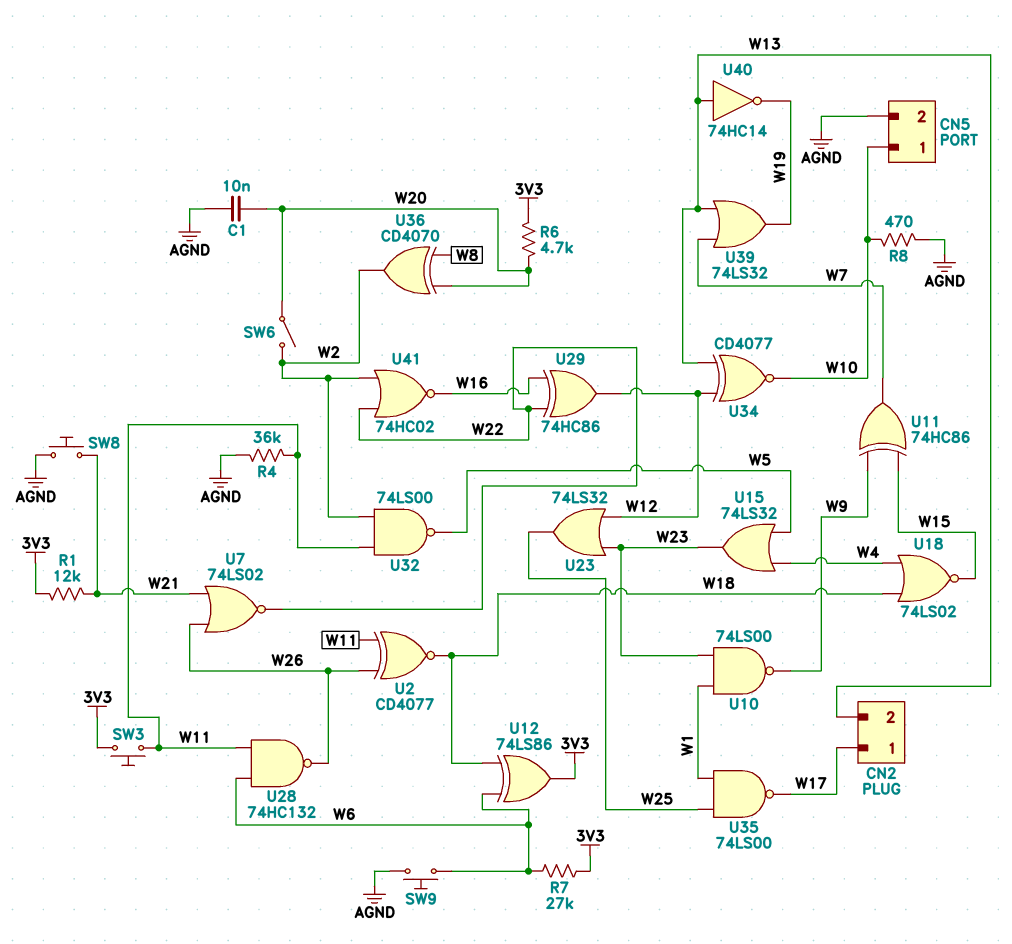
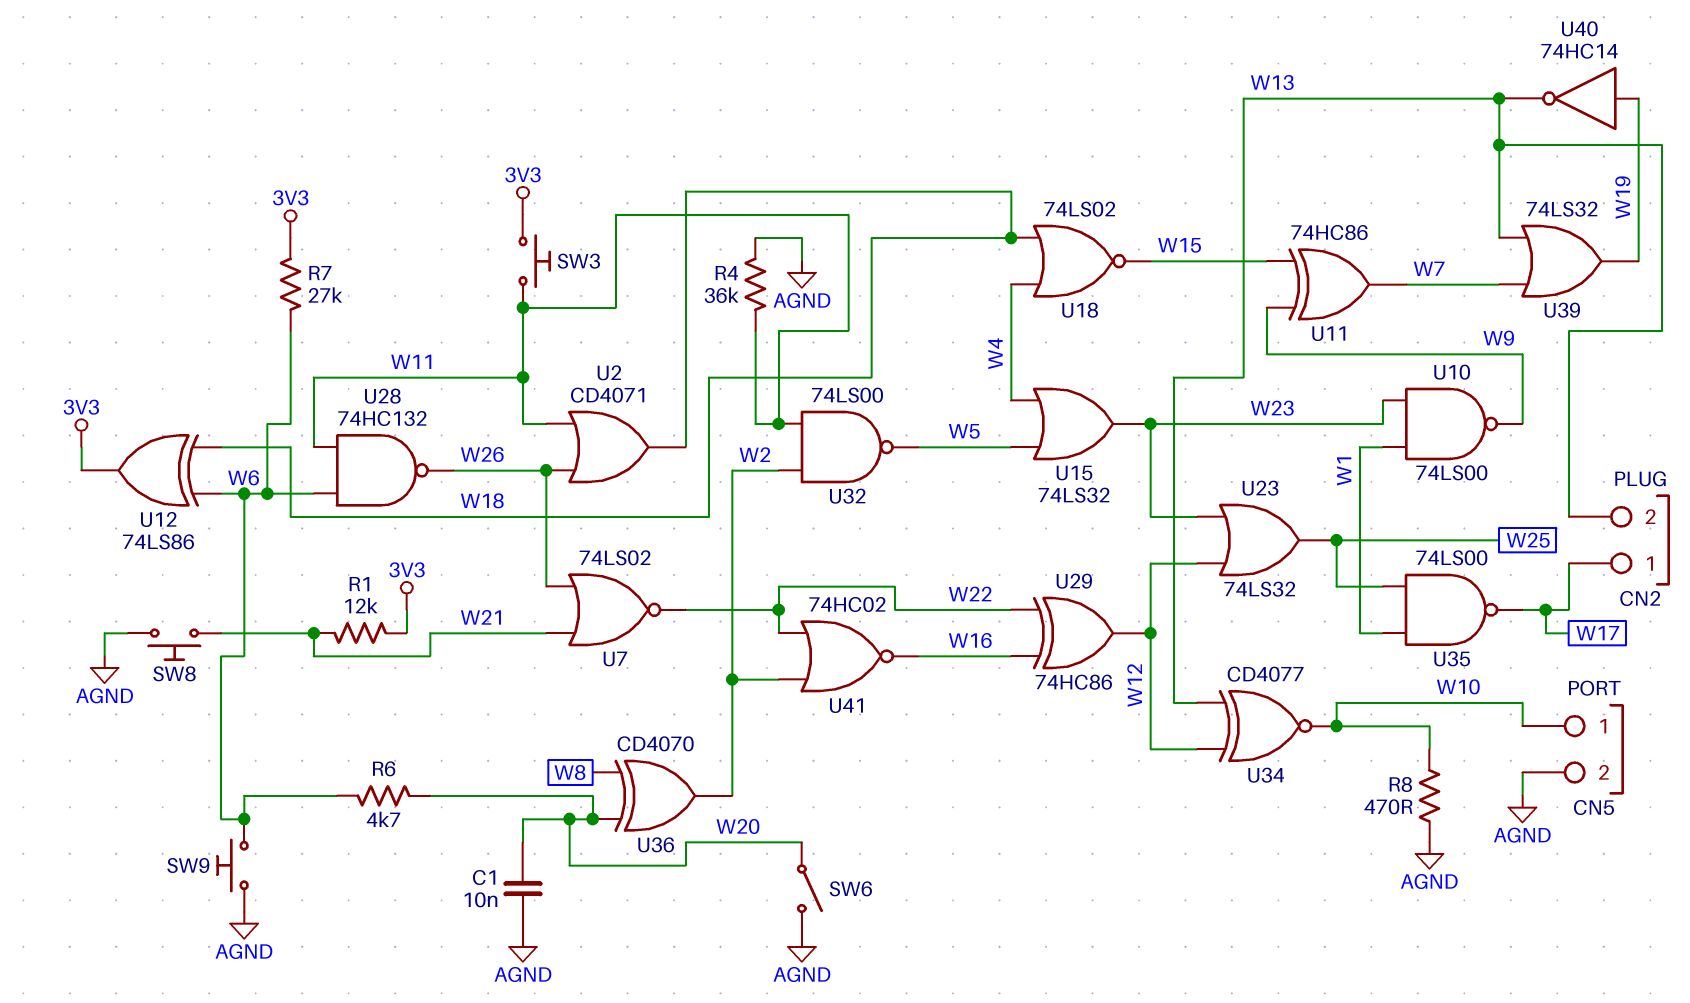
R6: 4.7k (3V3, W20) -> 4.7k (W6, W20)
SW6: switch (W2, W20) -> switch (AGND, W20)
U2: XNOR CD4077 (in W11, in W26, out W18) -> OR CD4071 (in W11, in W26, out W18)
U40: NOT 74HC14 (in W13, out W19) -> NOT 74HC14 (in W19, out W13)

